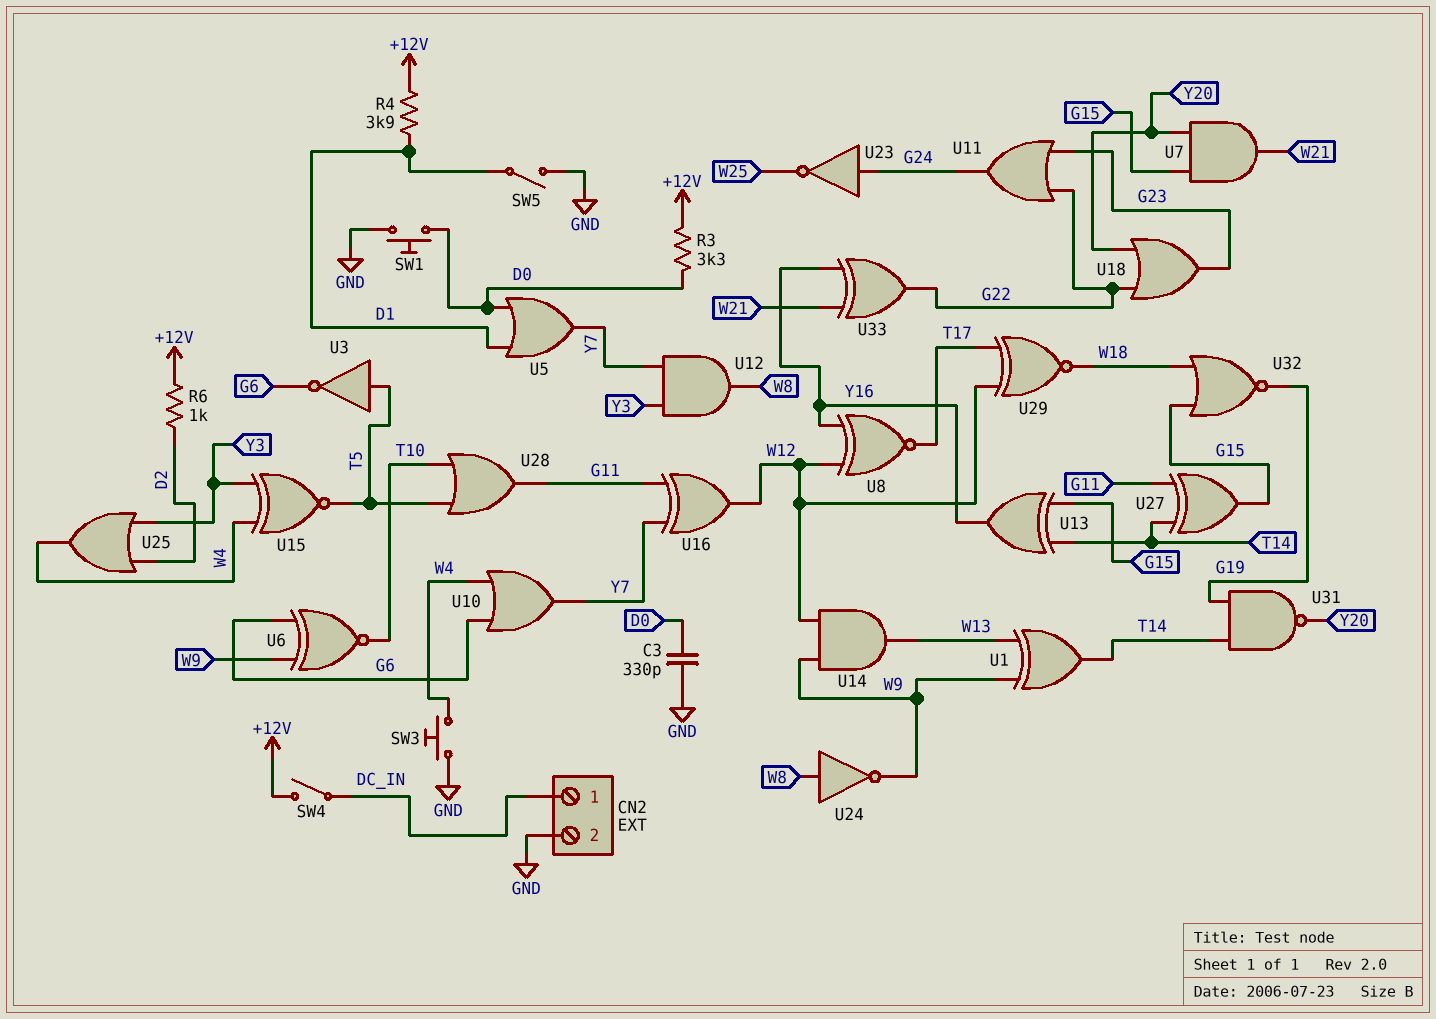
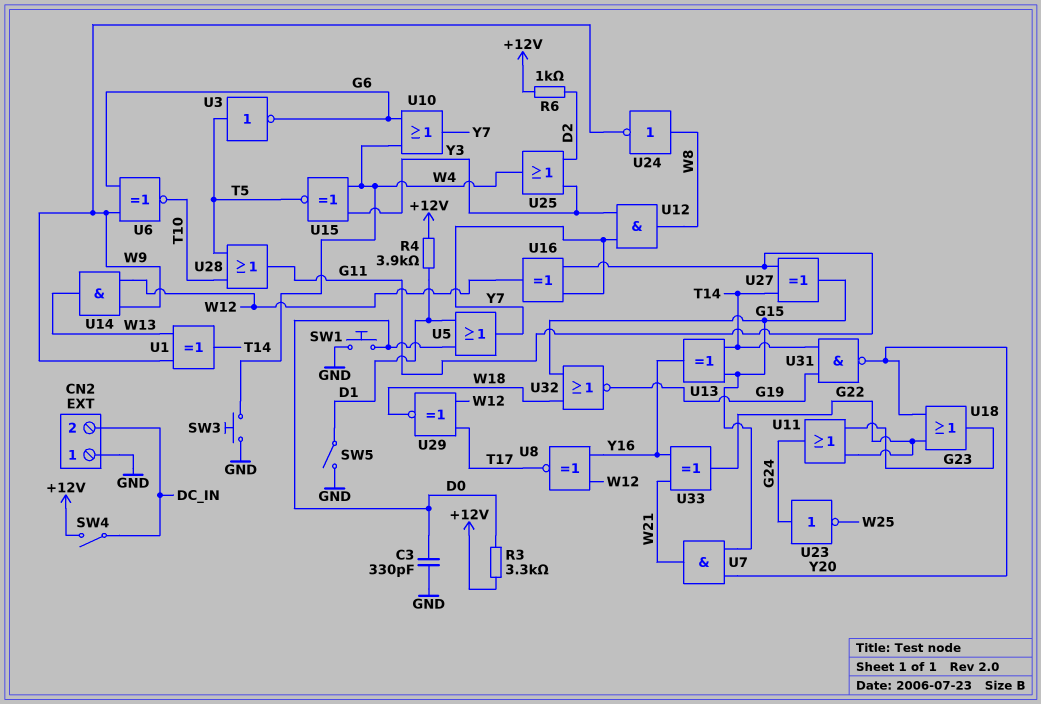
CN2 pin 1: DC_IN -> GND
CN2 pin 2: GND -> DC_IN

